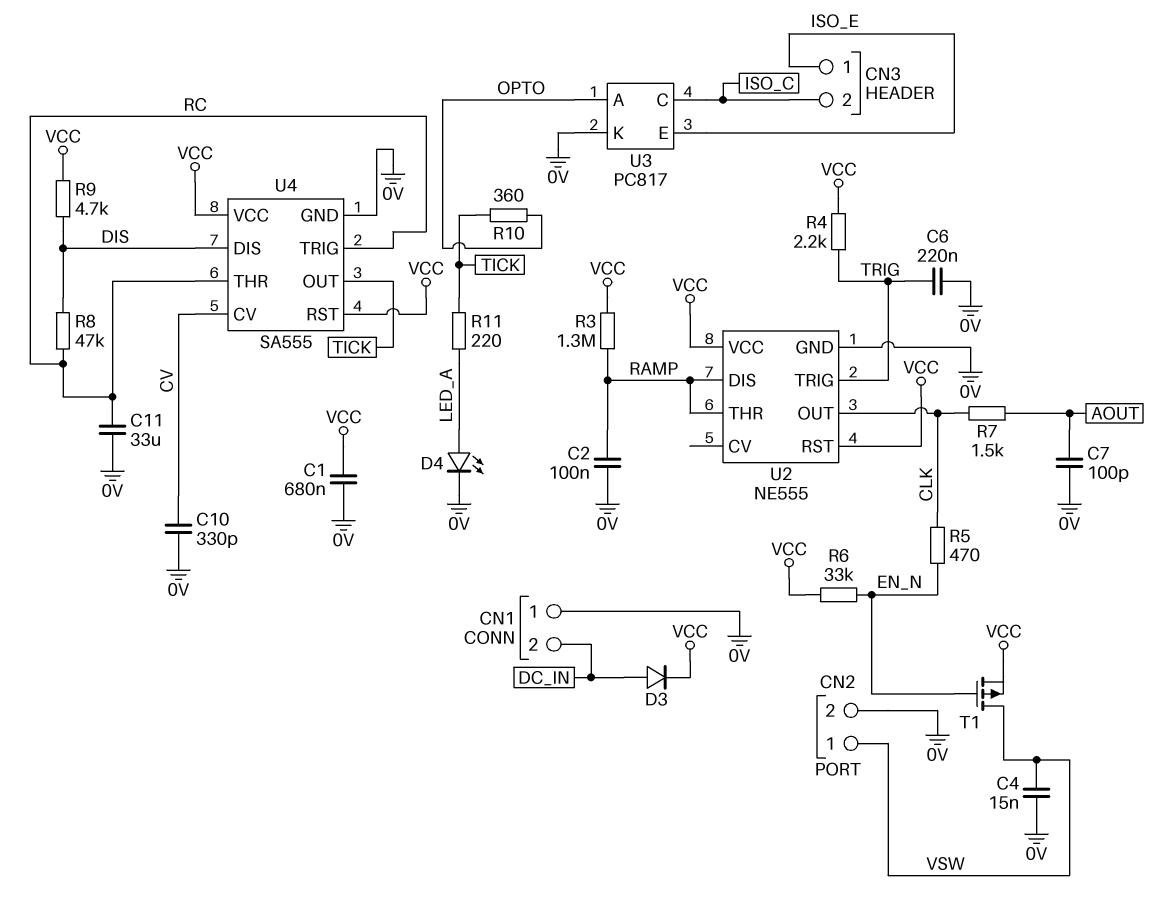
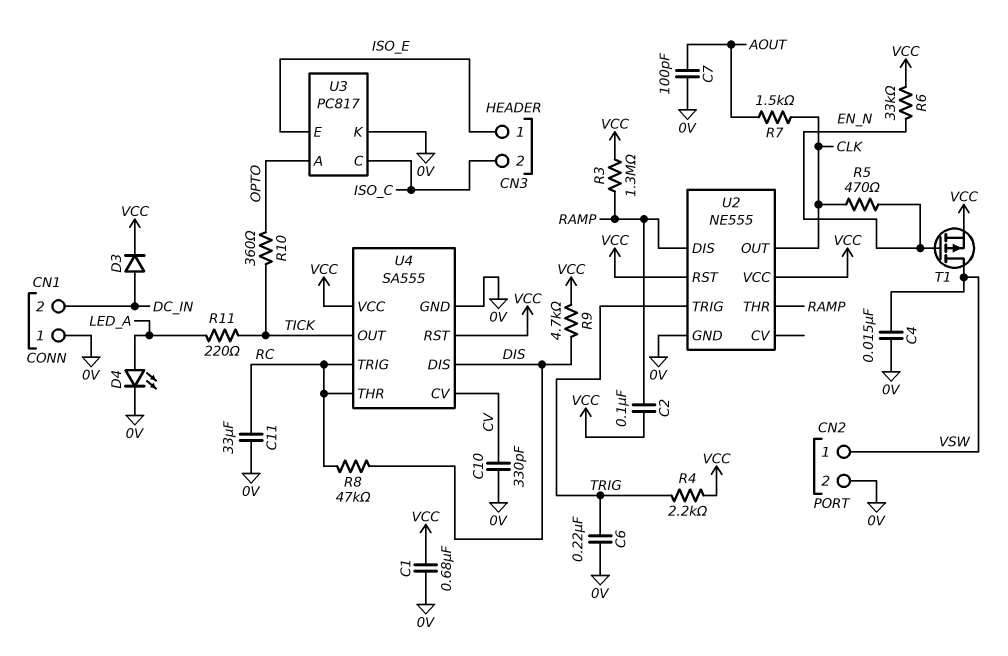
C2: 100nF (0V, RAMP) -> 100nF (RAMP, VCC)

